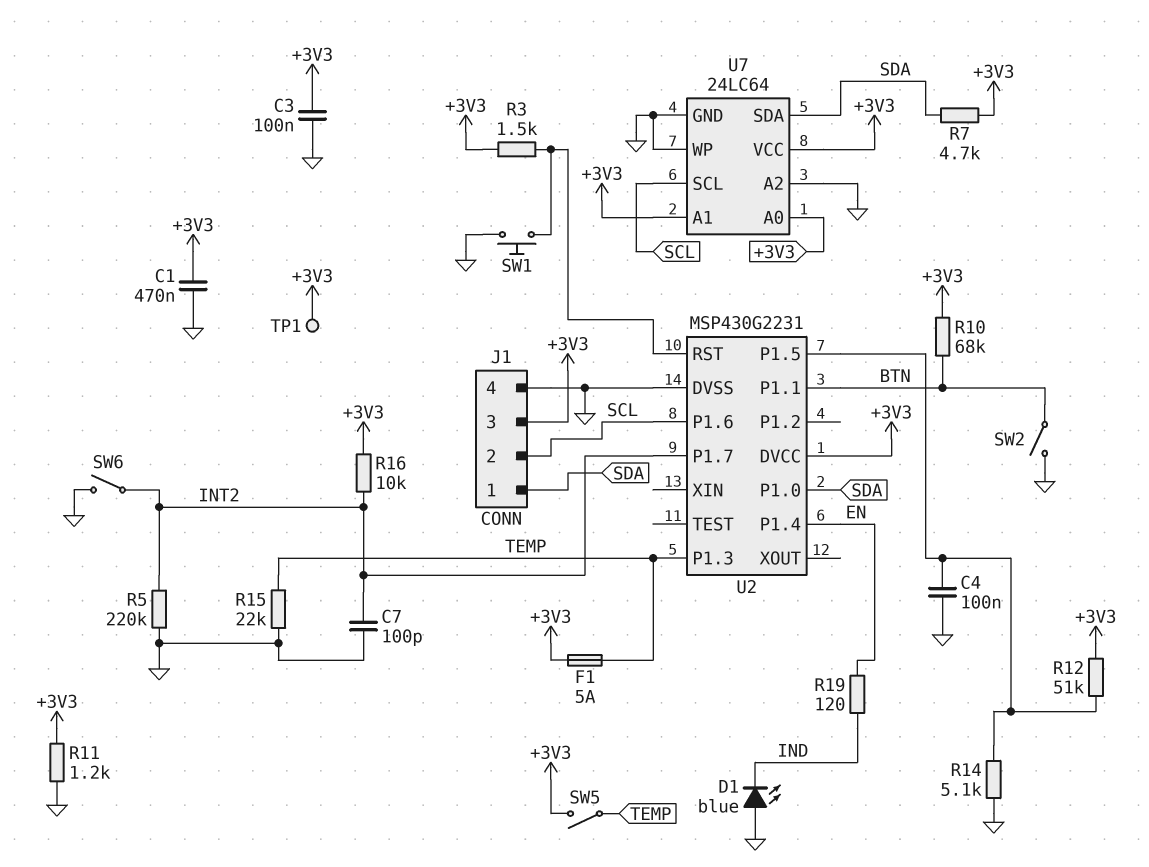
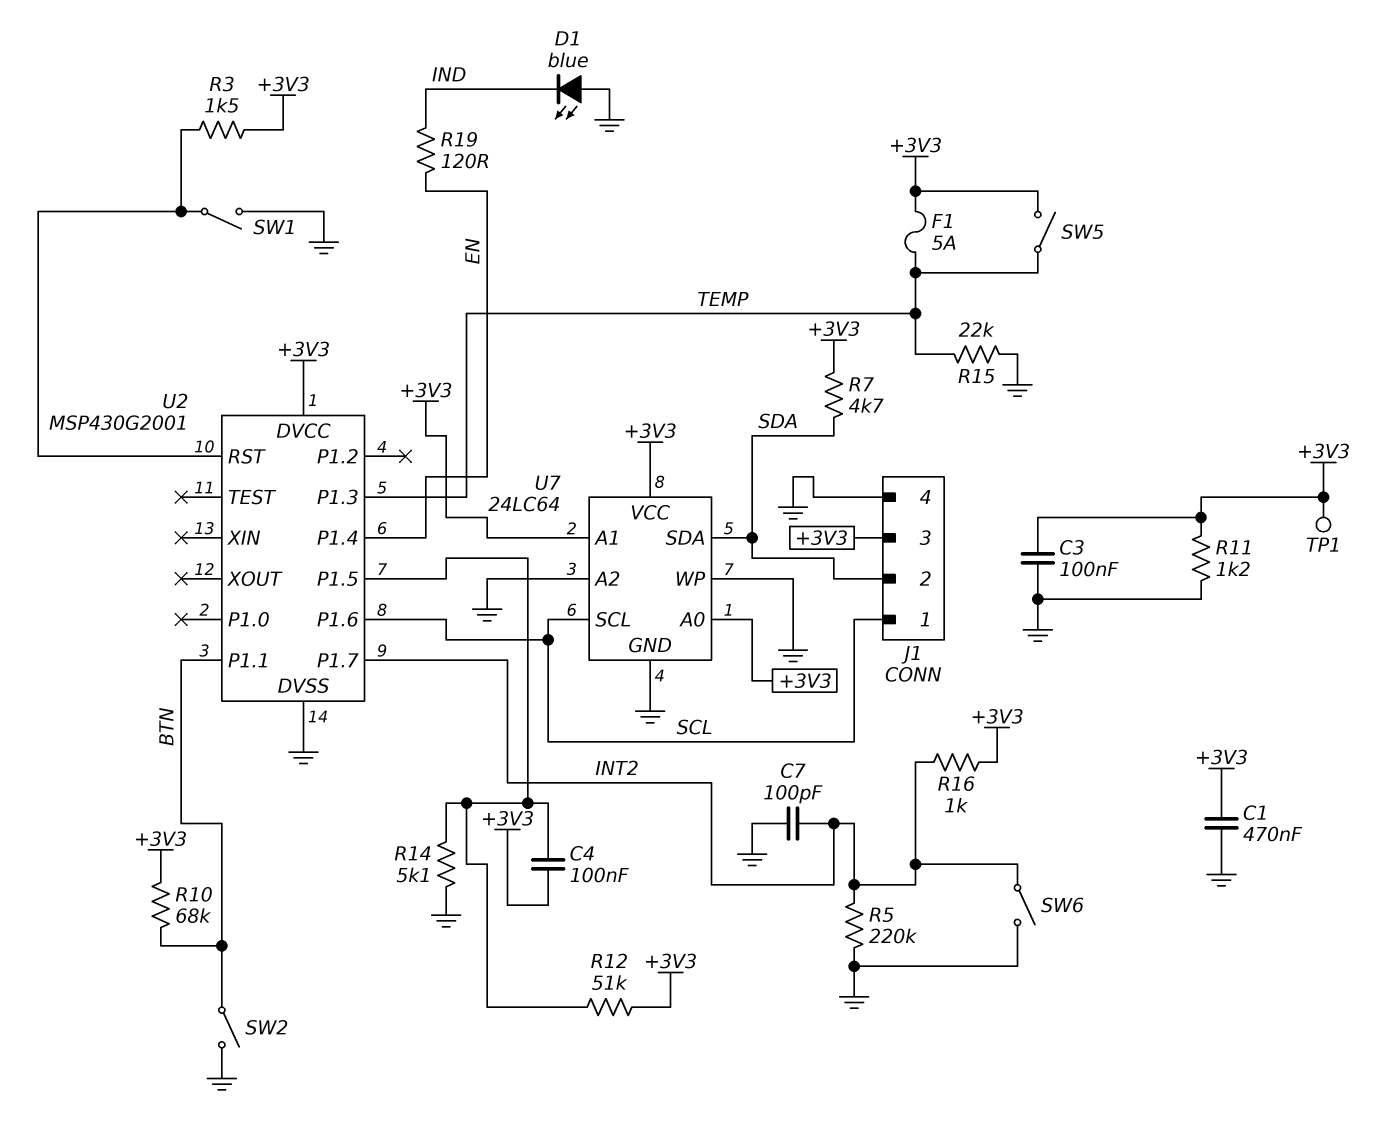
C4: 100nF (GND, U2/P1.5) -> 100nF (+3V3, U2/P1.5)
J1 pin 1: SDA -> SCL
J1 pin 2: SCL -> SDA
R16: 10k (+3V3, INT2) -> 1k (+3V3, INT2)
SW1: button (GND, U2/RST) -> switch (GND, U2/RST)
U2: MSP430G2231 -> MSP430G2001
U2 pin P1.0: SDA -> none

